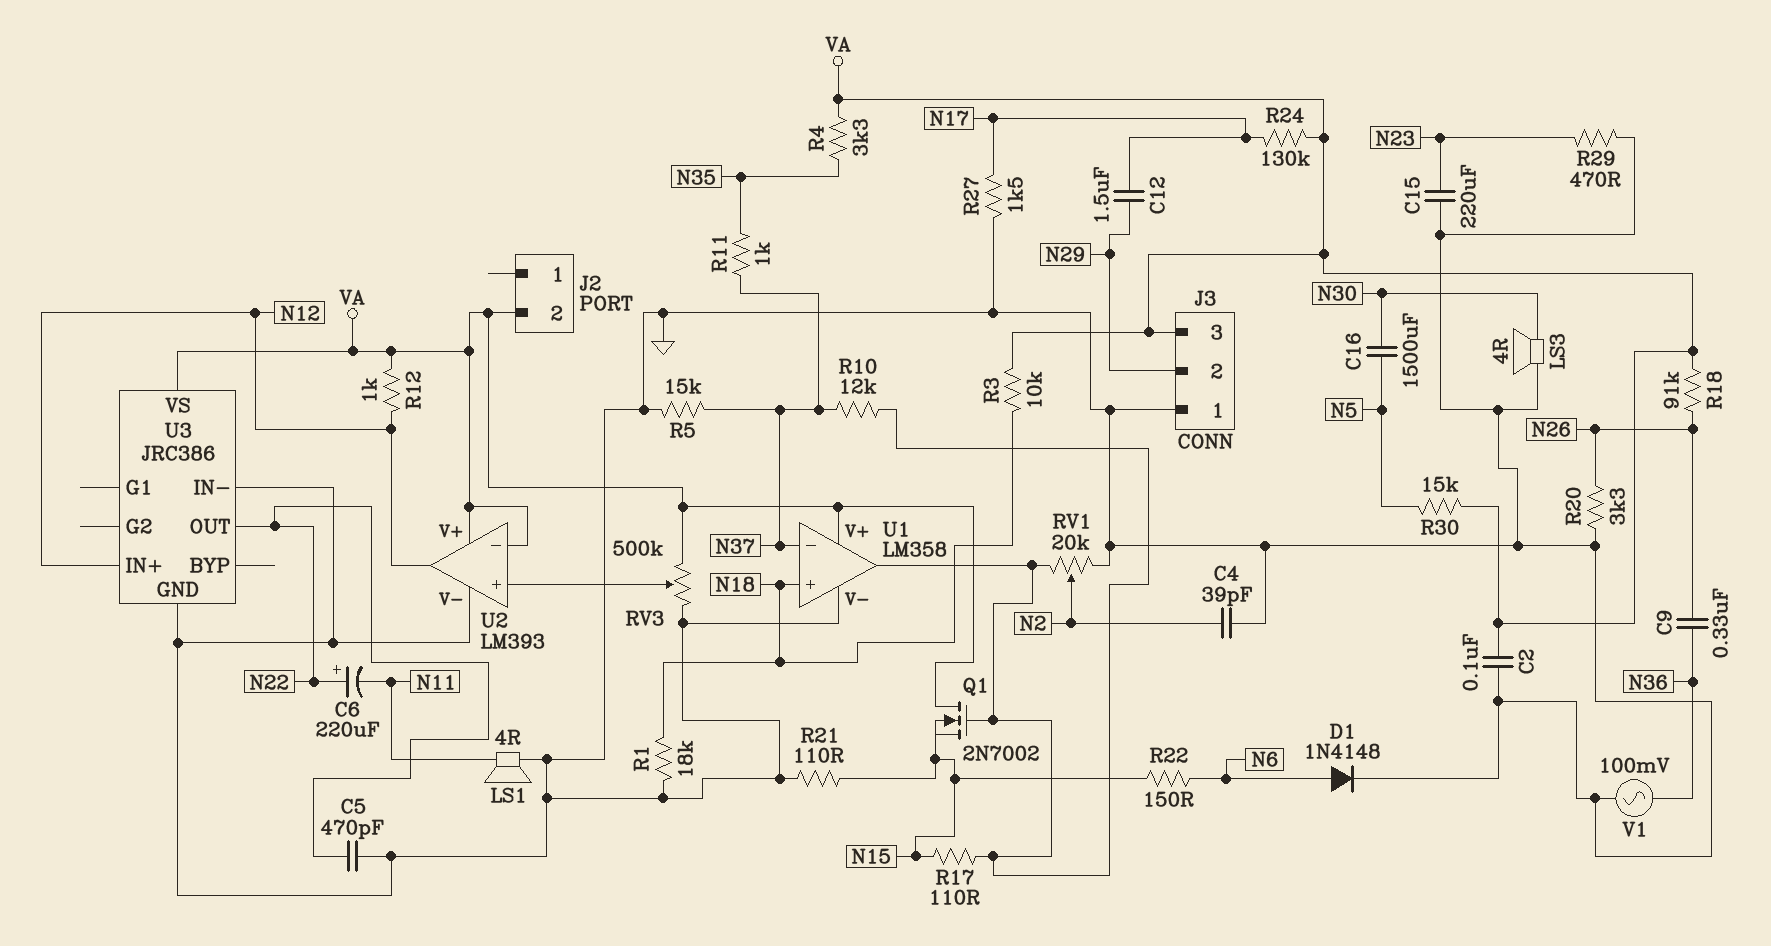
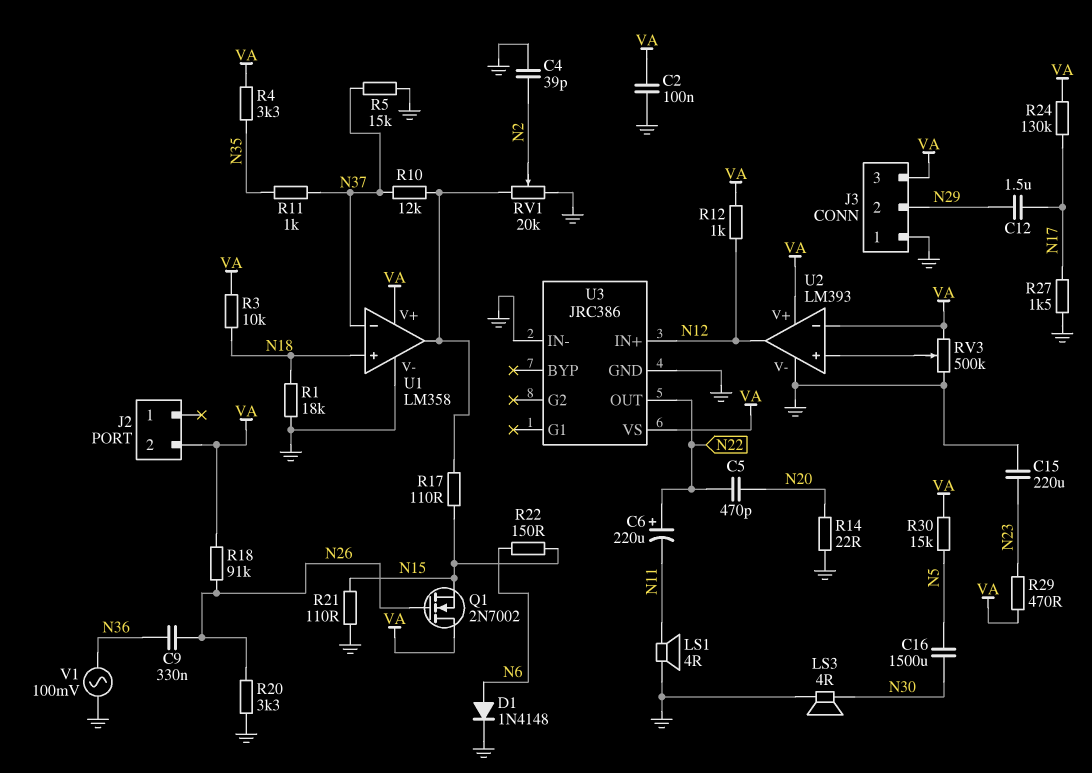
C5: 470pF (GND, N22) -> 470pF (N20, N22)
Q1: NMOS 2N7002 (G U1/out, D VA, S N15) -> NMOS 2N7002 (G N26, D VA, S N15)
R14: none -> 22 (GND, N20)
R29: 470 (GND, N23) -> 470 (N23, VA)

